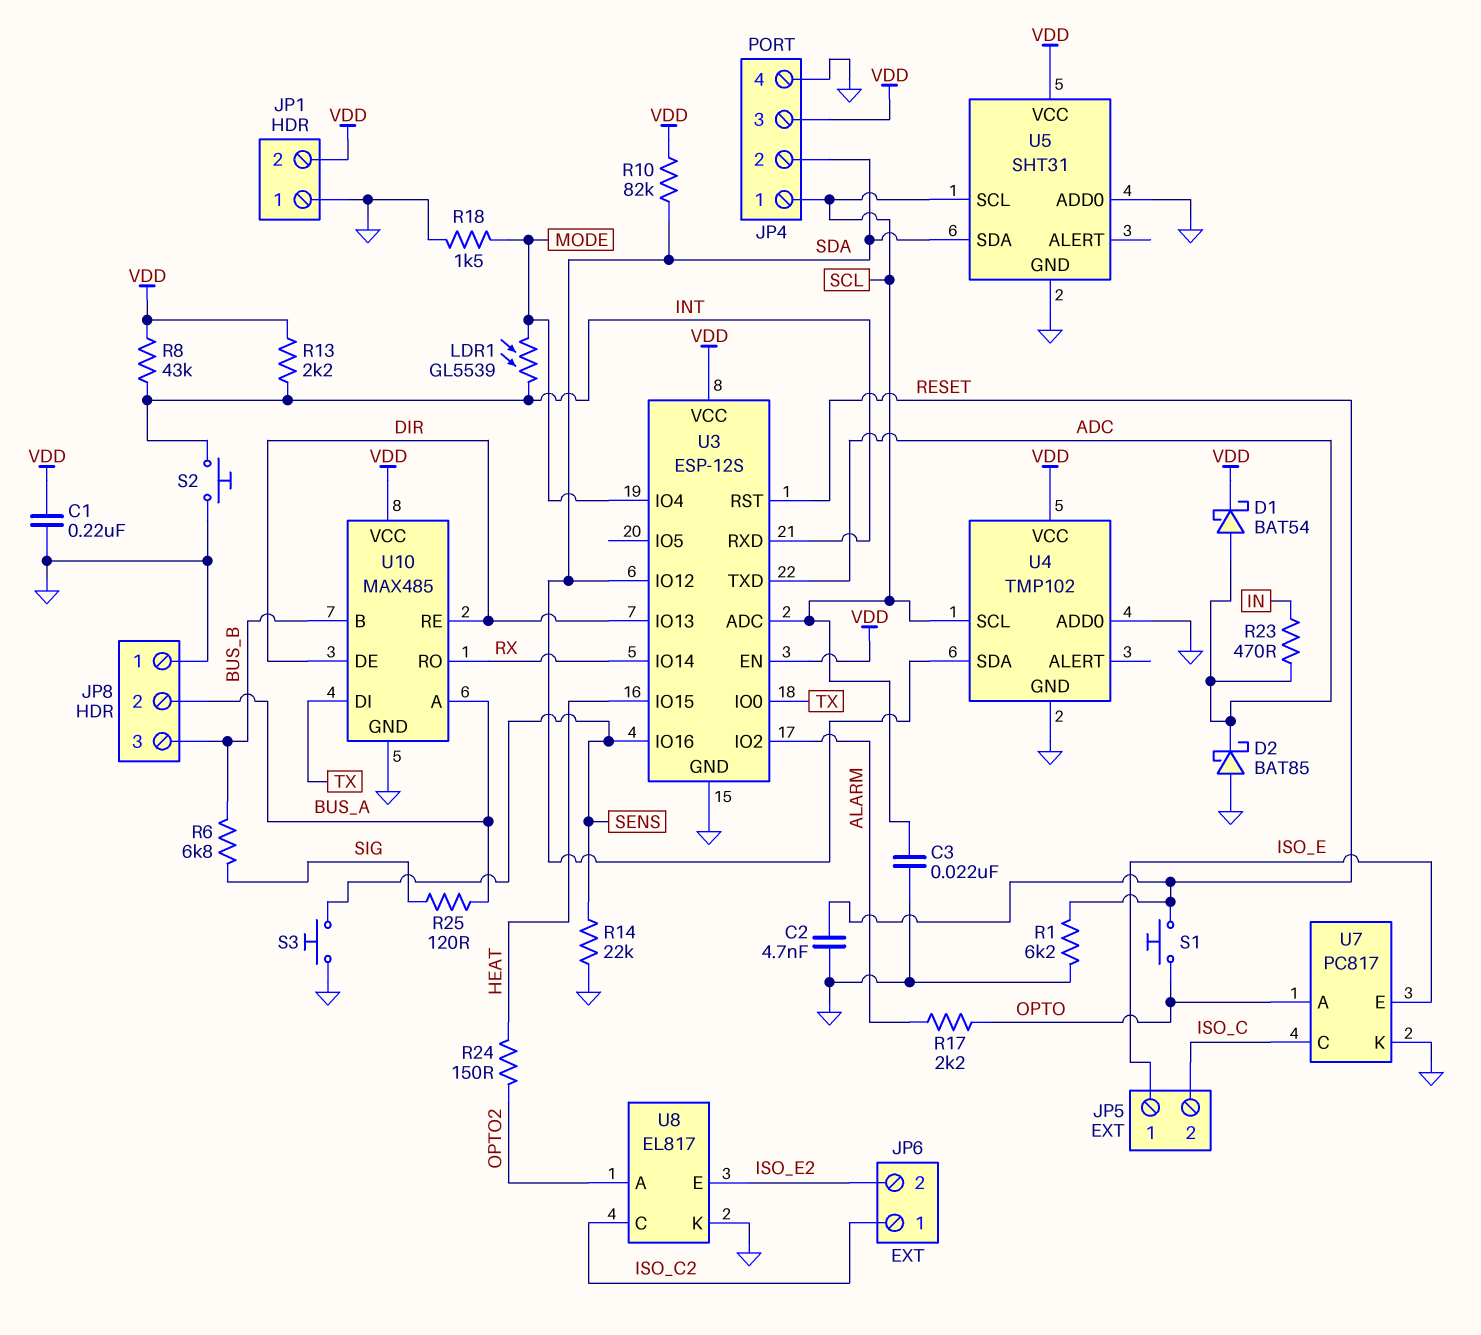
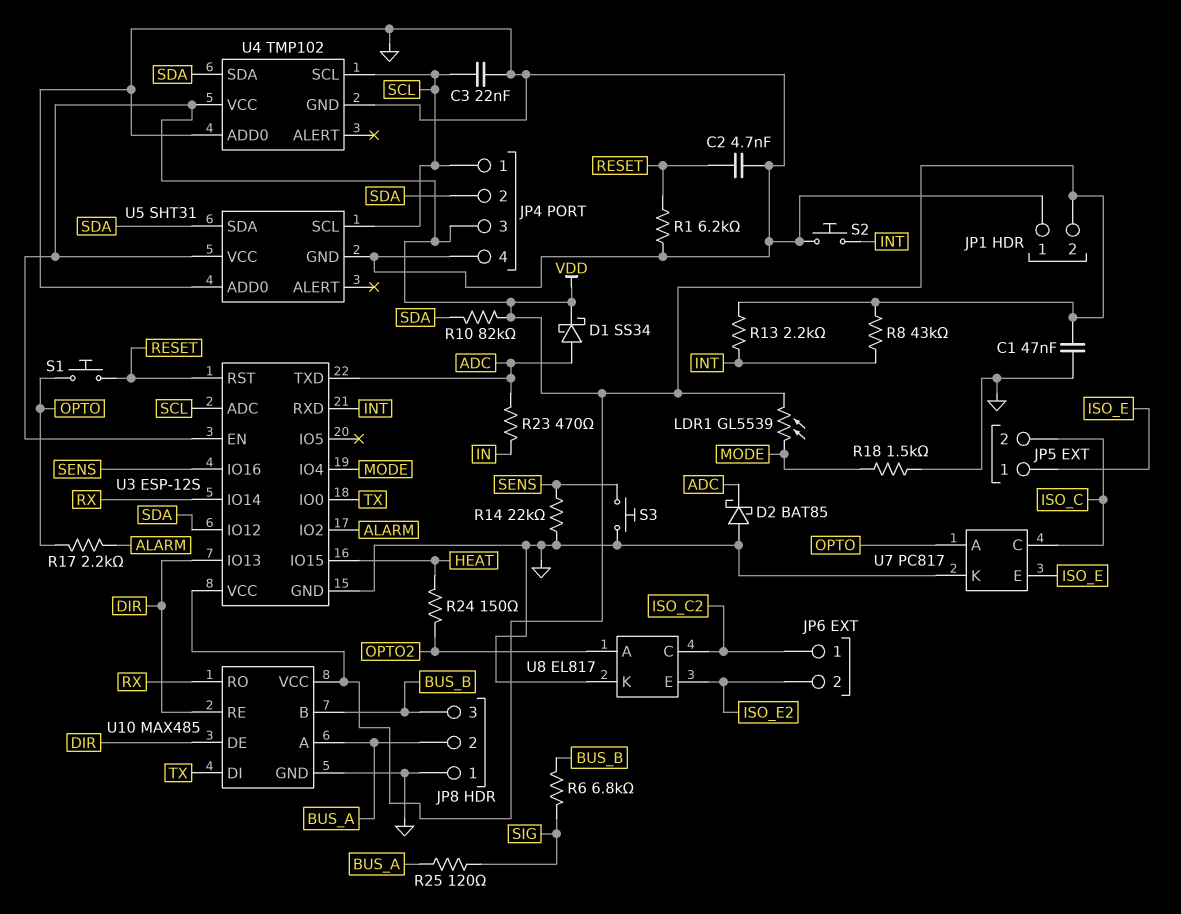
C1: 220nF (GND, VDD) -> 47nF (GND, VDD)
D1: schottky BAT54 (A ADC, K VDD) -> schottky SS34 (A ADC, K VDD)
LDR1: GL5539 (INT, MODE) -> GL5539 (MODE, VDD)

